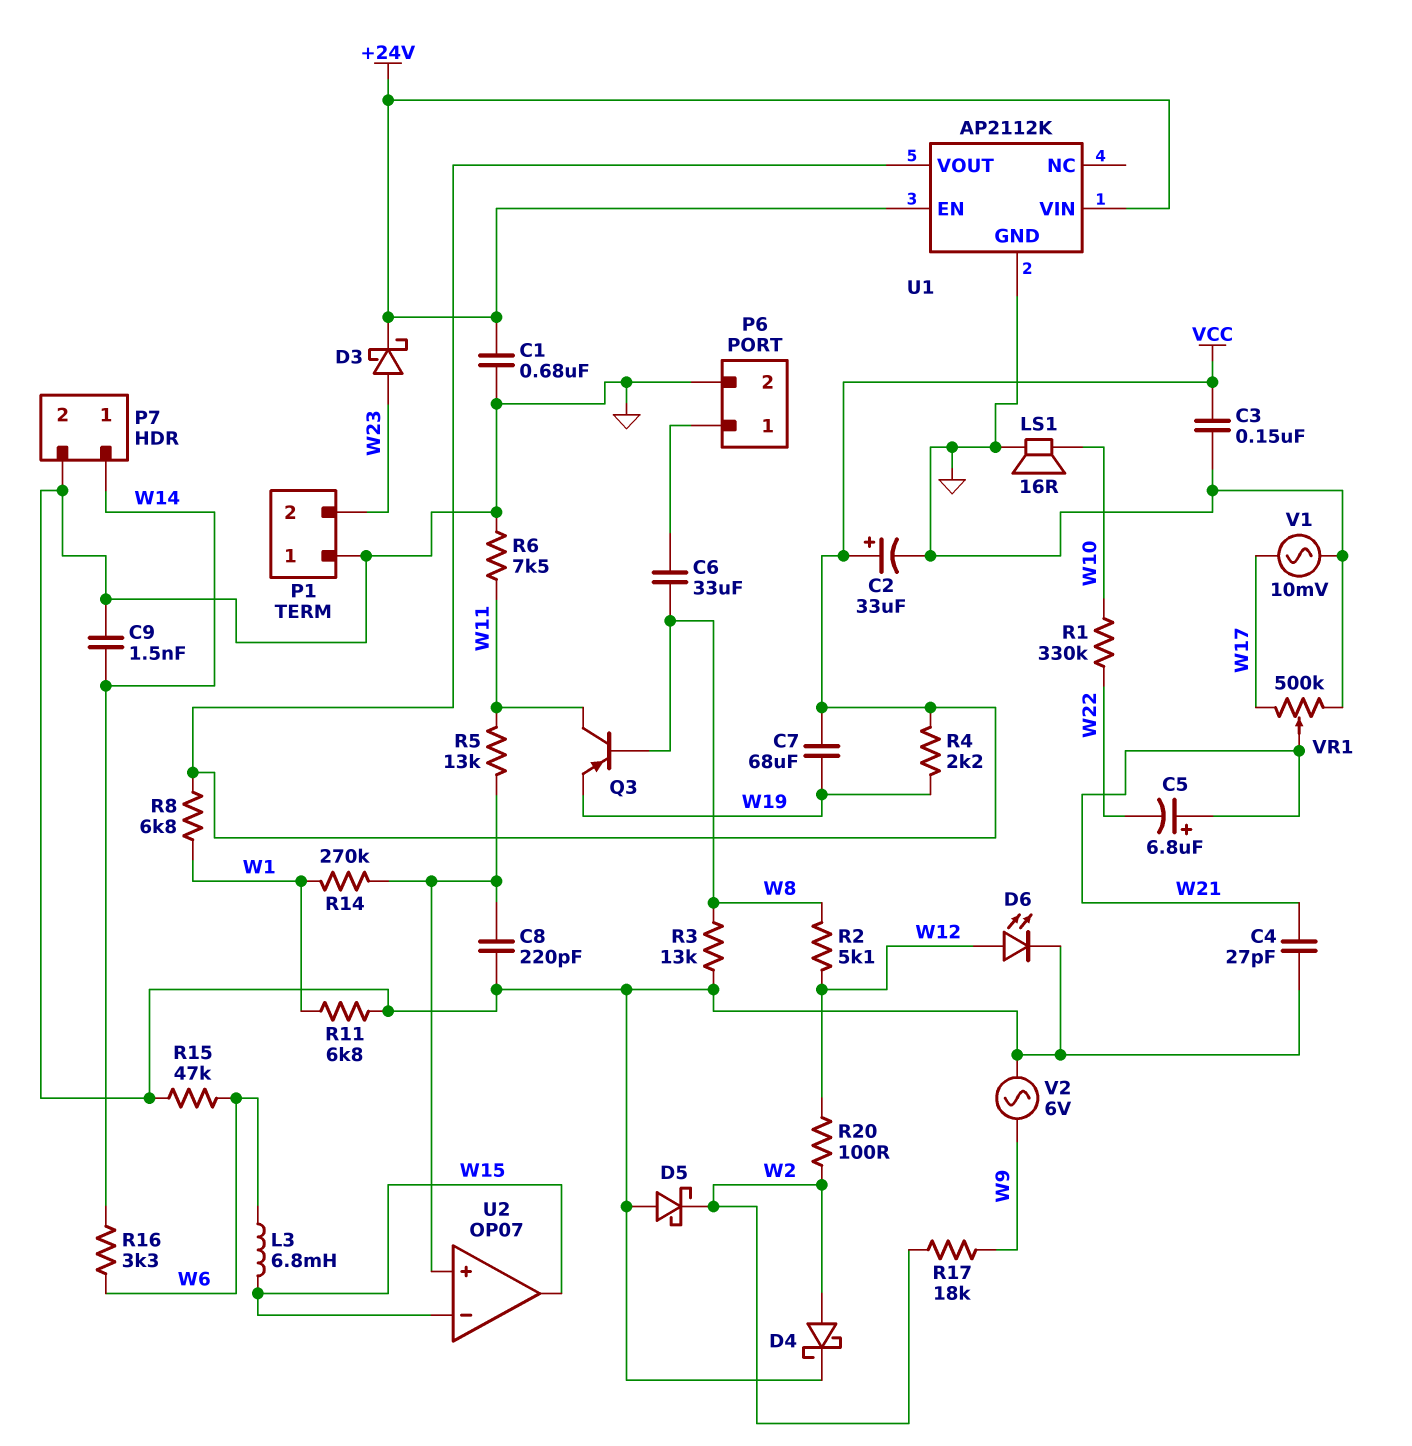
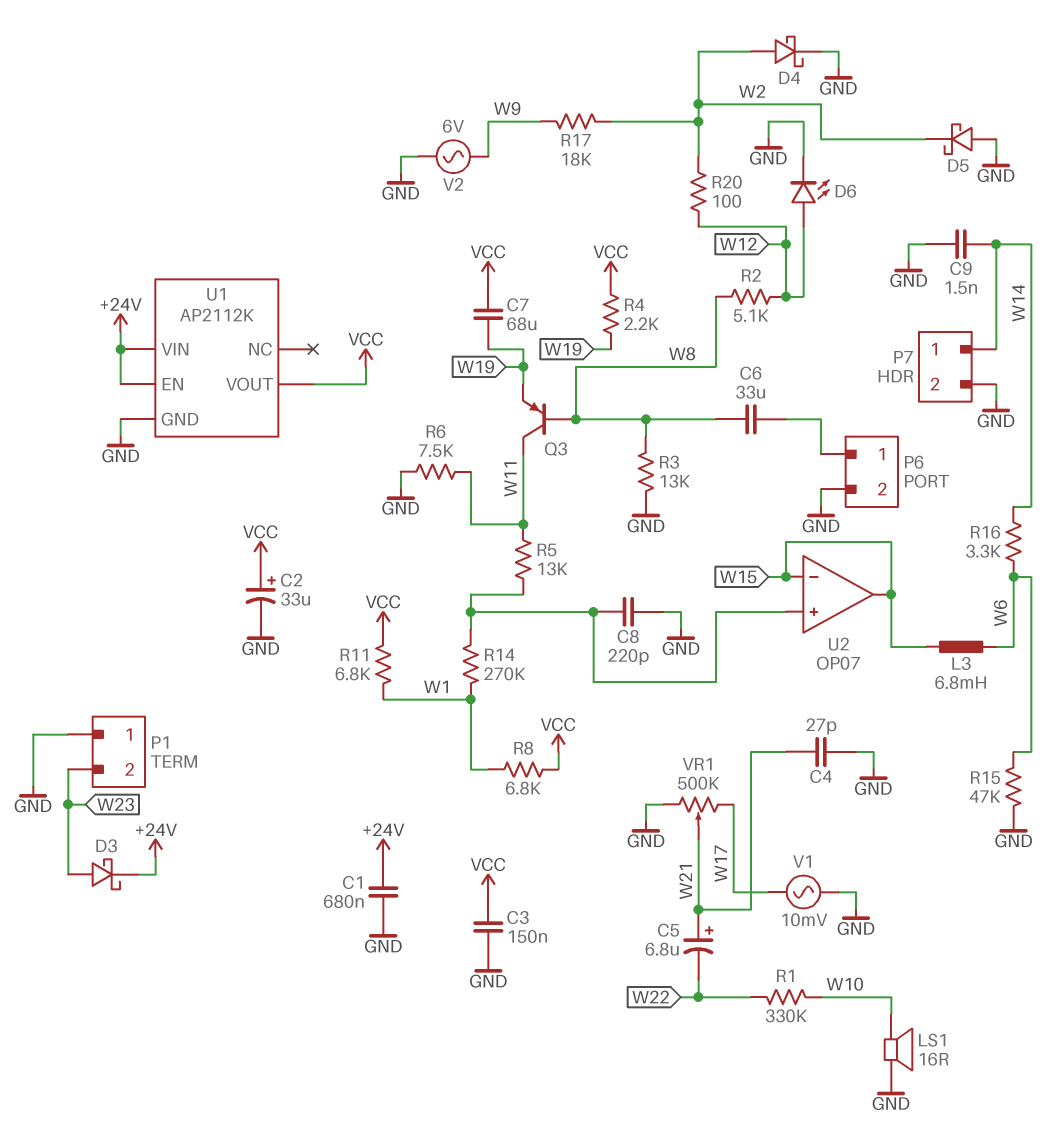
R11: 6.8k (GND, W1) -> 6.8k (VCC, W1)

